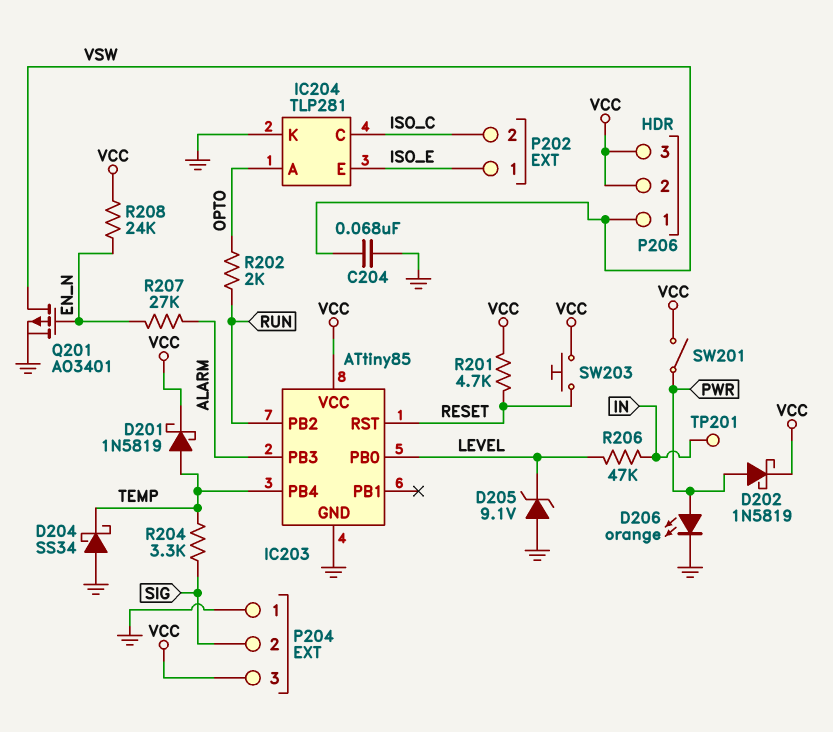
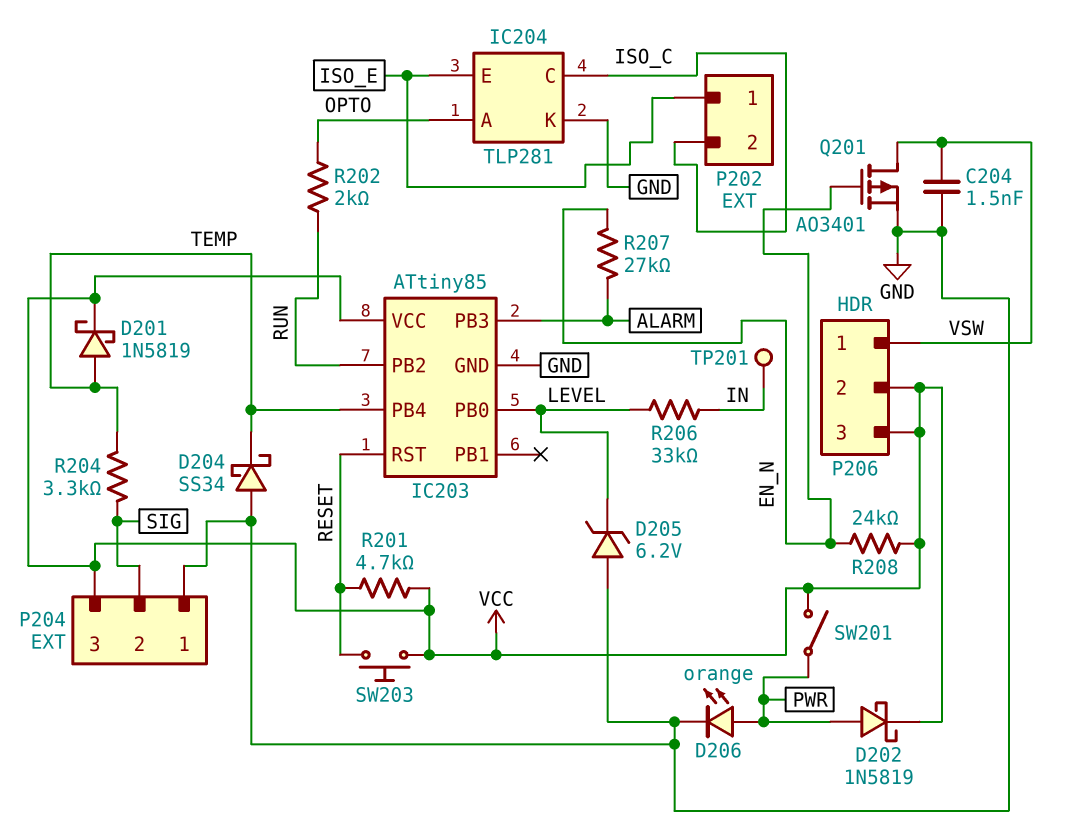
C204: 68nF (GND, VSW) -> 1.5nF (GND, VSW)
D205: zener 9.1V (A GND, K LEVEL) -> zener 6.2V (A GND, K LEVEL)
R206: 47k (IN, LEVEL) -> 33k (IN, LEVEL)

